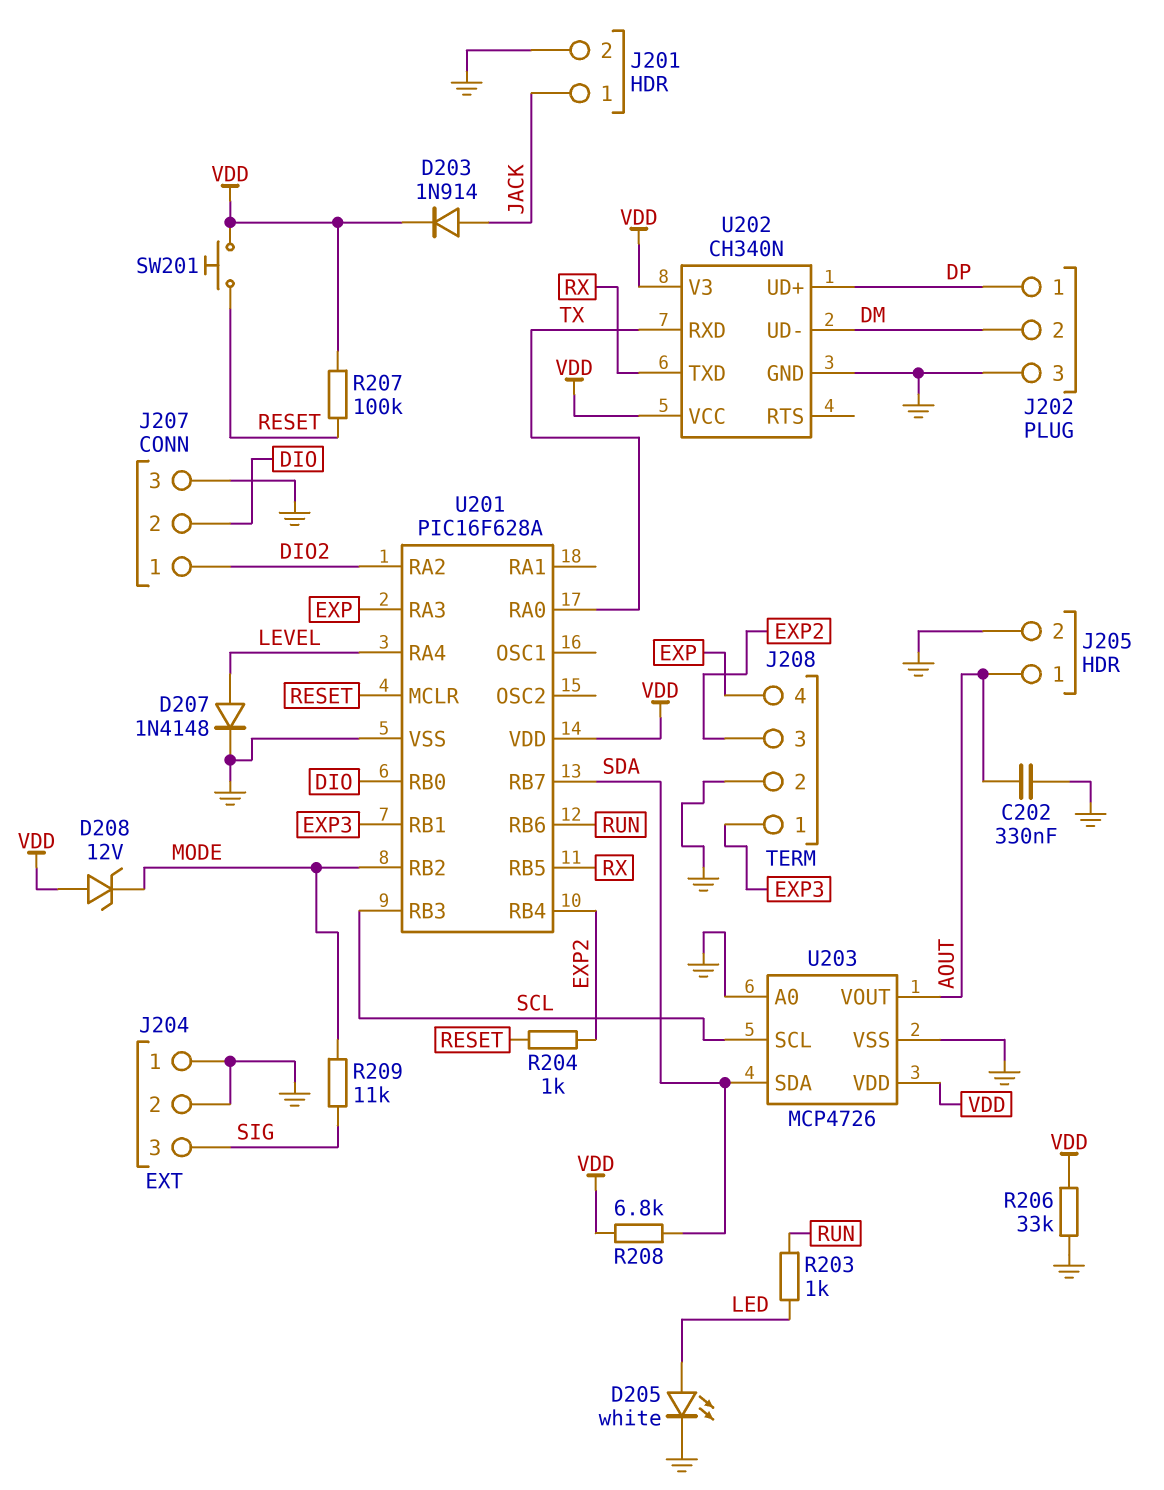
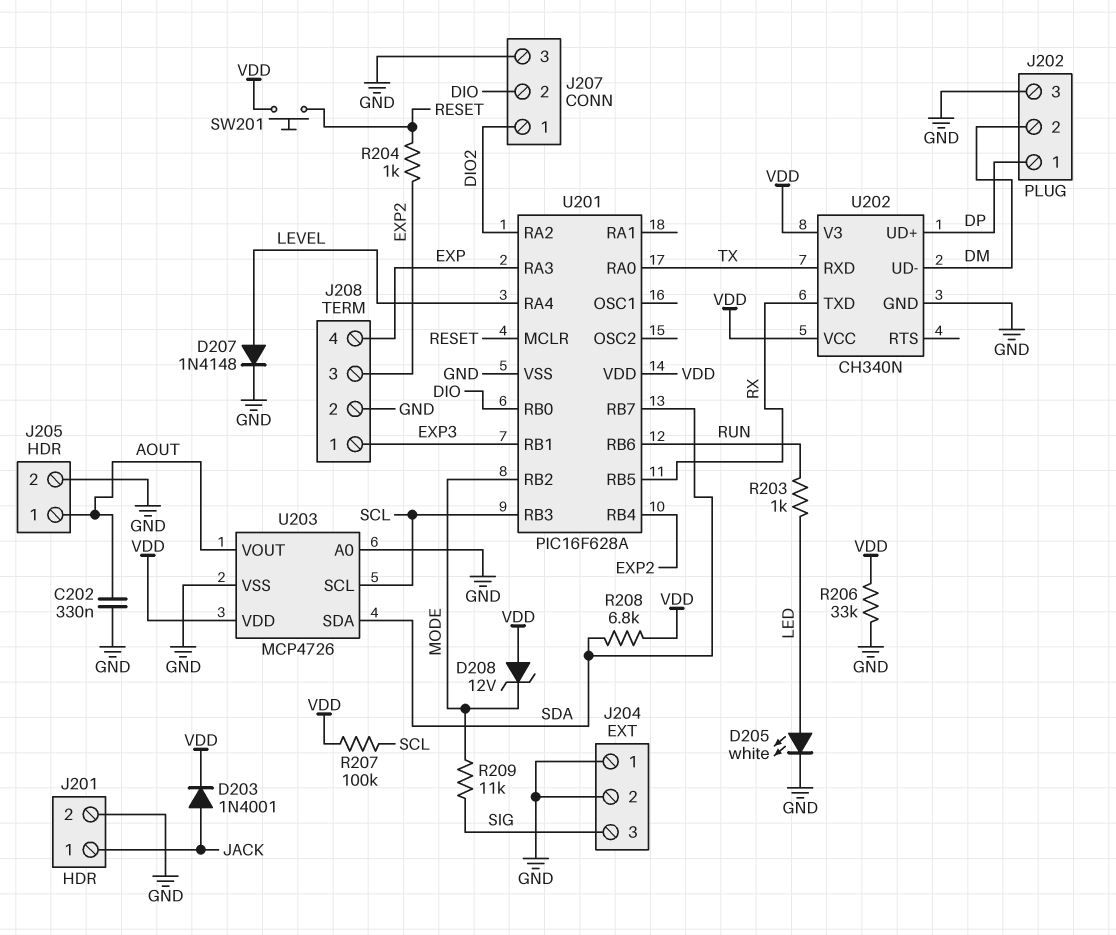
D203: diode 1N914 (A JACK, K VDD) -> diode 1N4001 (A JACK, K VDD)
R207: 100k (RESET, VDD) -> 100k (SCL, VDD)

